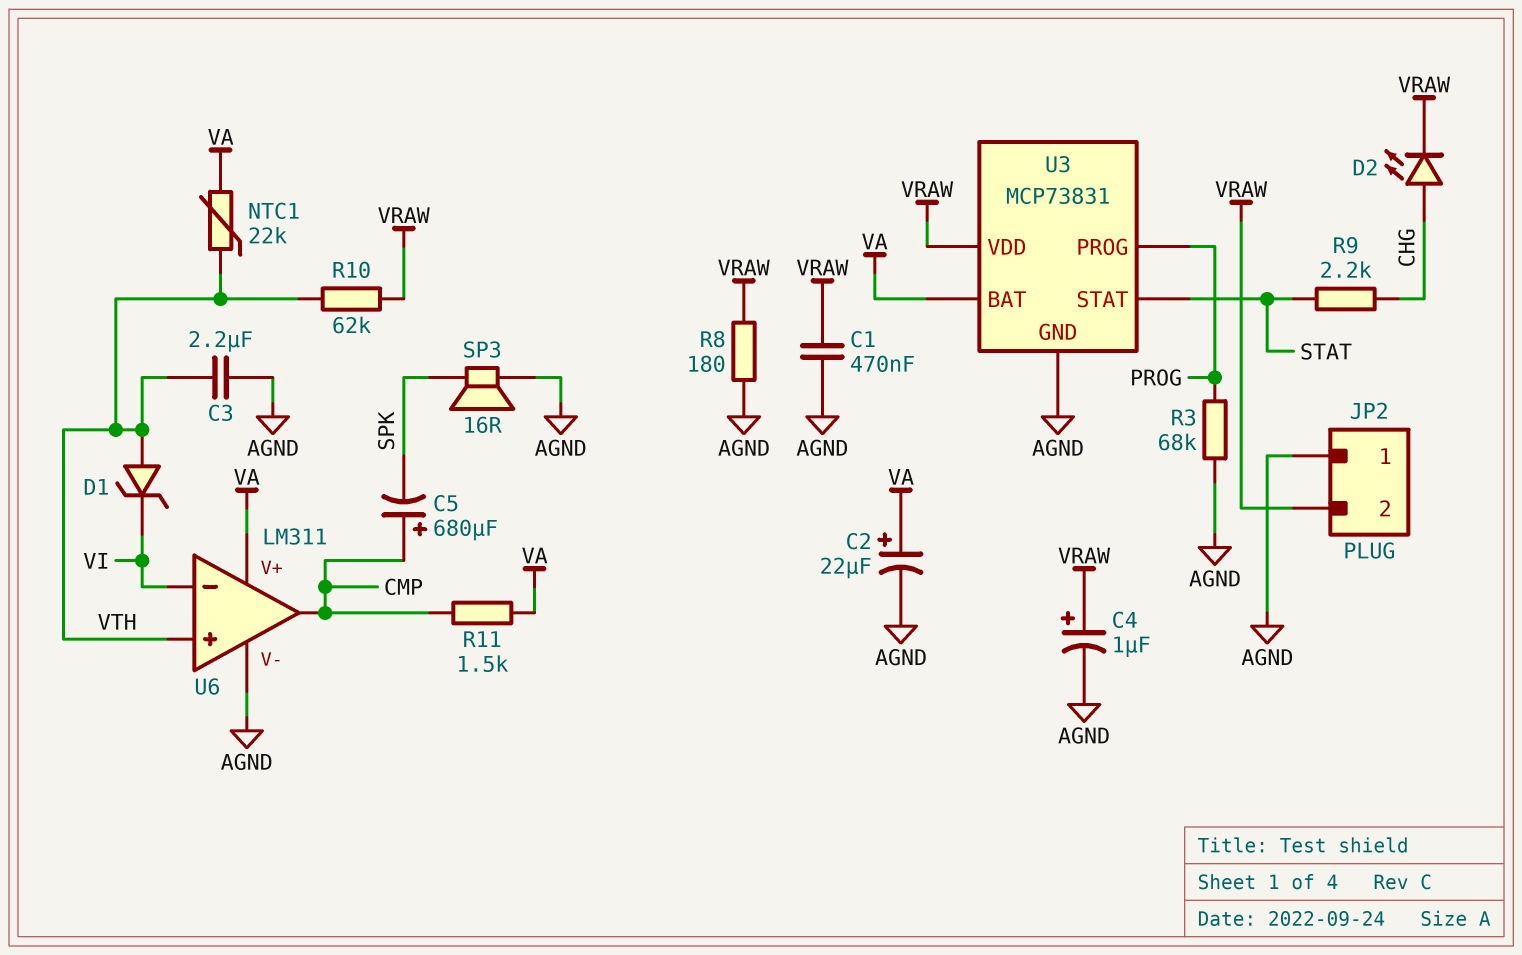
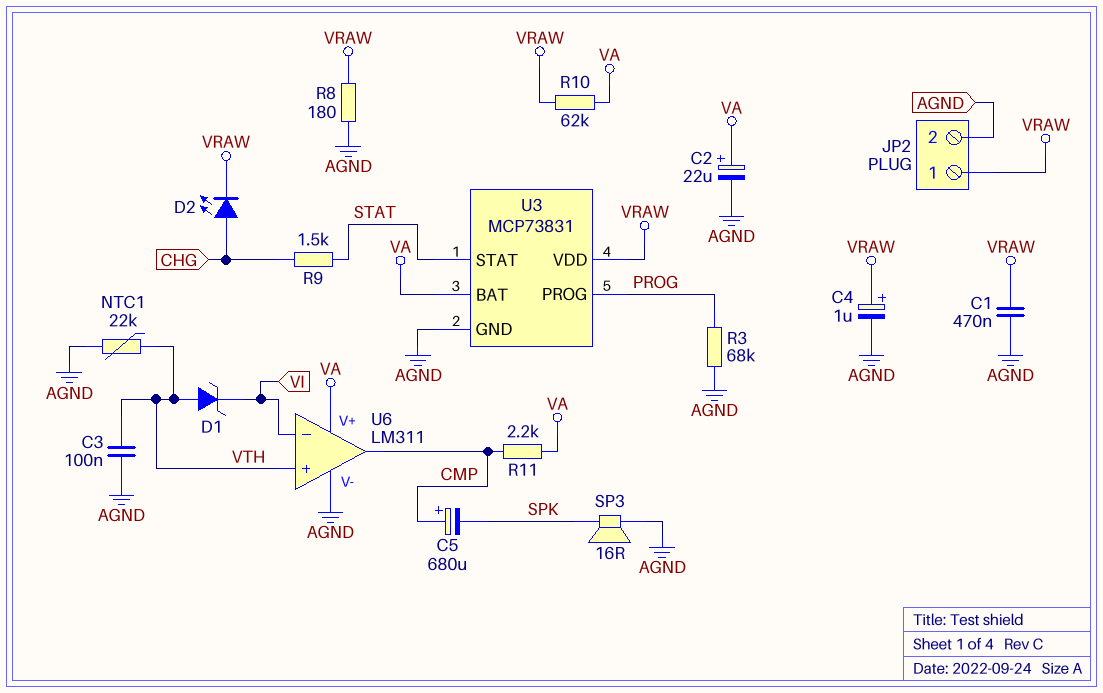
C3: 2.2uF (AGND, VTH) -> 100nF (AGND, VTH)
JP2 pin 1: AGND -> VRAW
JP2 pin 2: VRAW -> AGND
NTC1: 22k (VA, VTH) -> 22k (AGND, VTH)
R9: 2.2k (CHG, STAT) -> 1.5k (CHG, STAT)
R10: 62k (VRAW, VTH) -> 62k (VA, VRAW)
R11: 1.5k (CMP, VA) -> 2.2k (CMP, VA)

